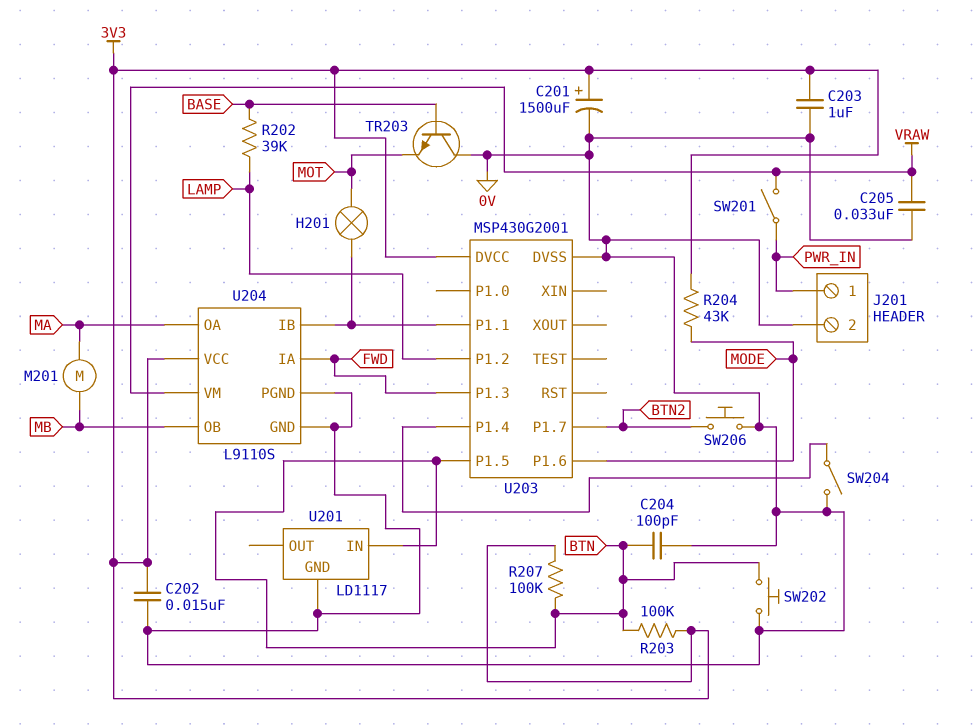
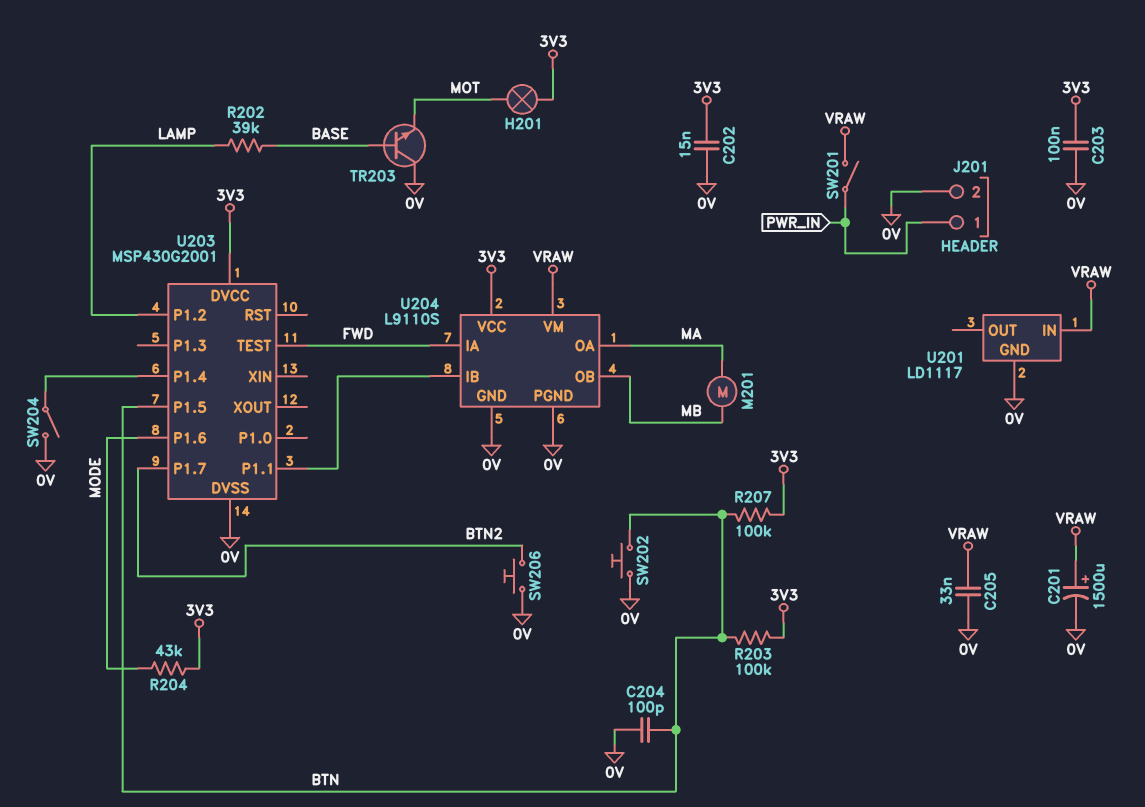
C201: 1500uF (plus 3V3, minus 0V) -> 1500uF (plus VRAW, minus 0V)
C203: 1uF (0V, 3V3) -> 100nF (0V, 3V3)
H201: lamp (MOT, U203/P1.1) -> lamp (3V3, MOT)
U201 pin IN: BTN -> VRAW
U203 pin P1.3: FWD -> none
U203 pin TEST: none -> FWD

